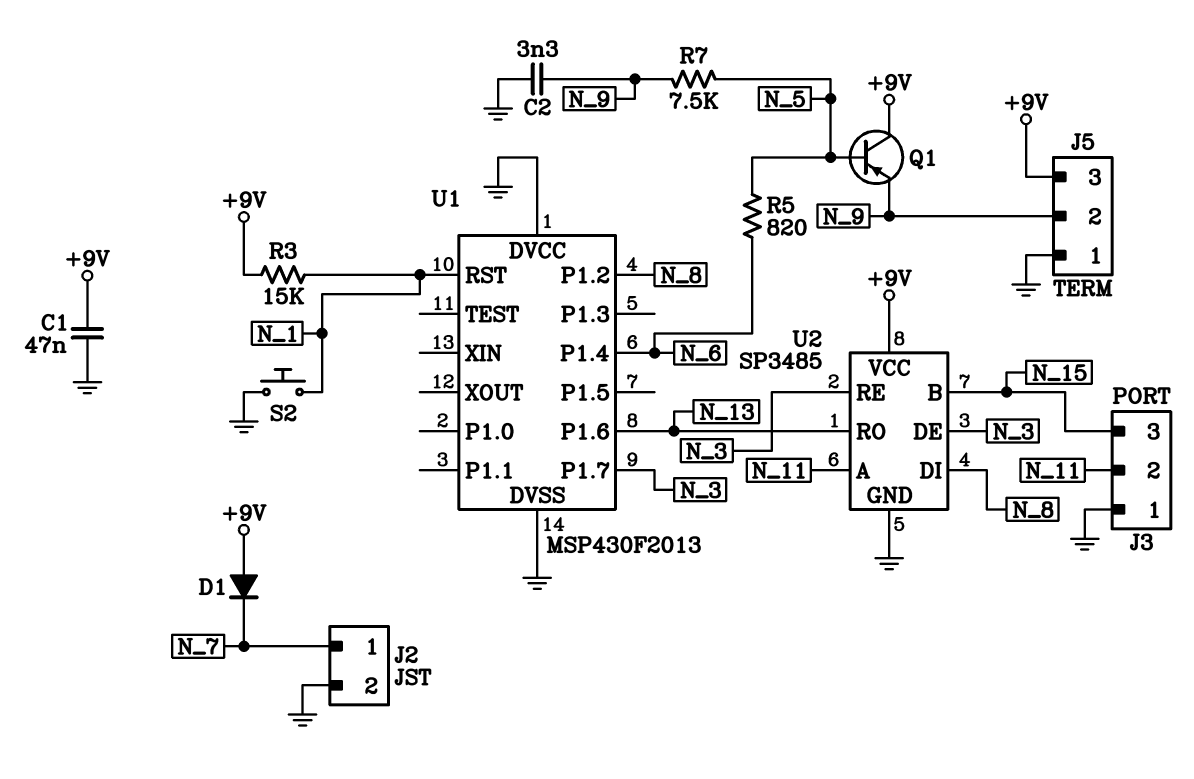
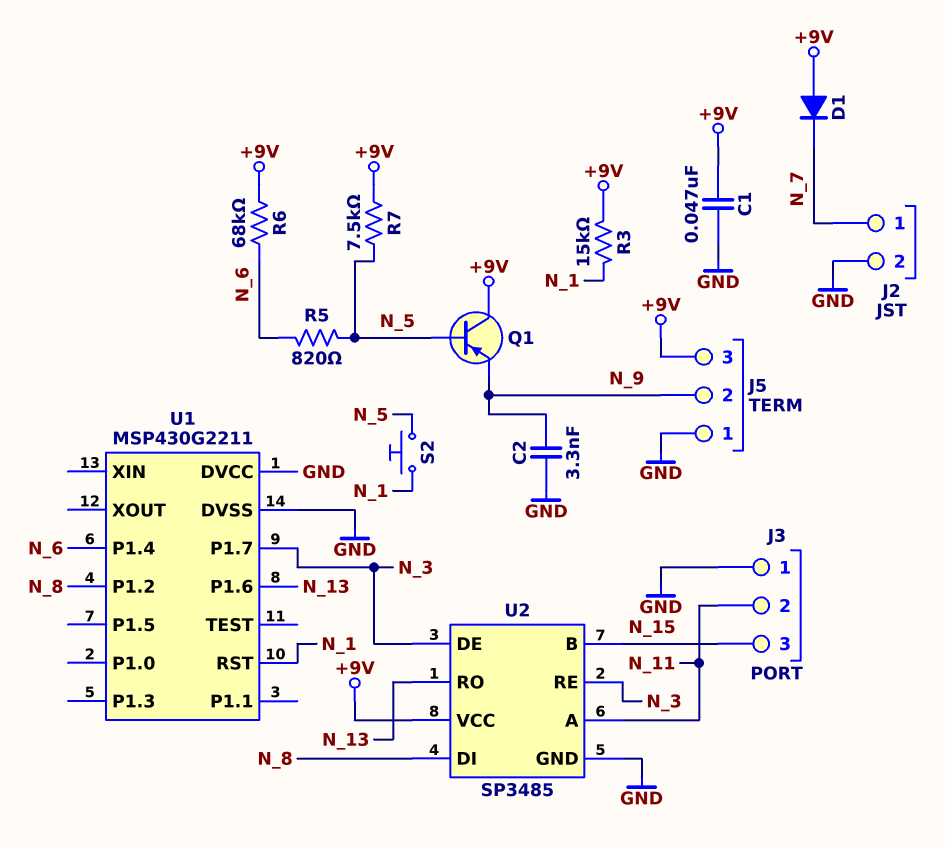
R6: none -> 68k (+9V, N_6)
R7: 7.5k (N_5, N_9) -> 7.5k (+9V, N_5)
S2: button (GND, N_1) -> button (N_1, N_5)
U1: MSP430F2013 -> MSP430G2211

